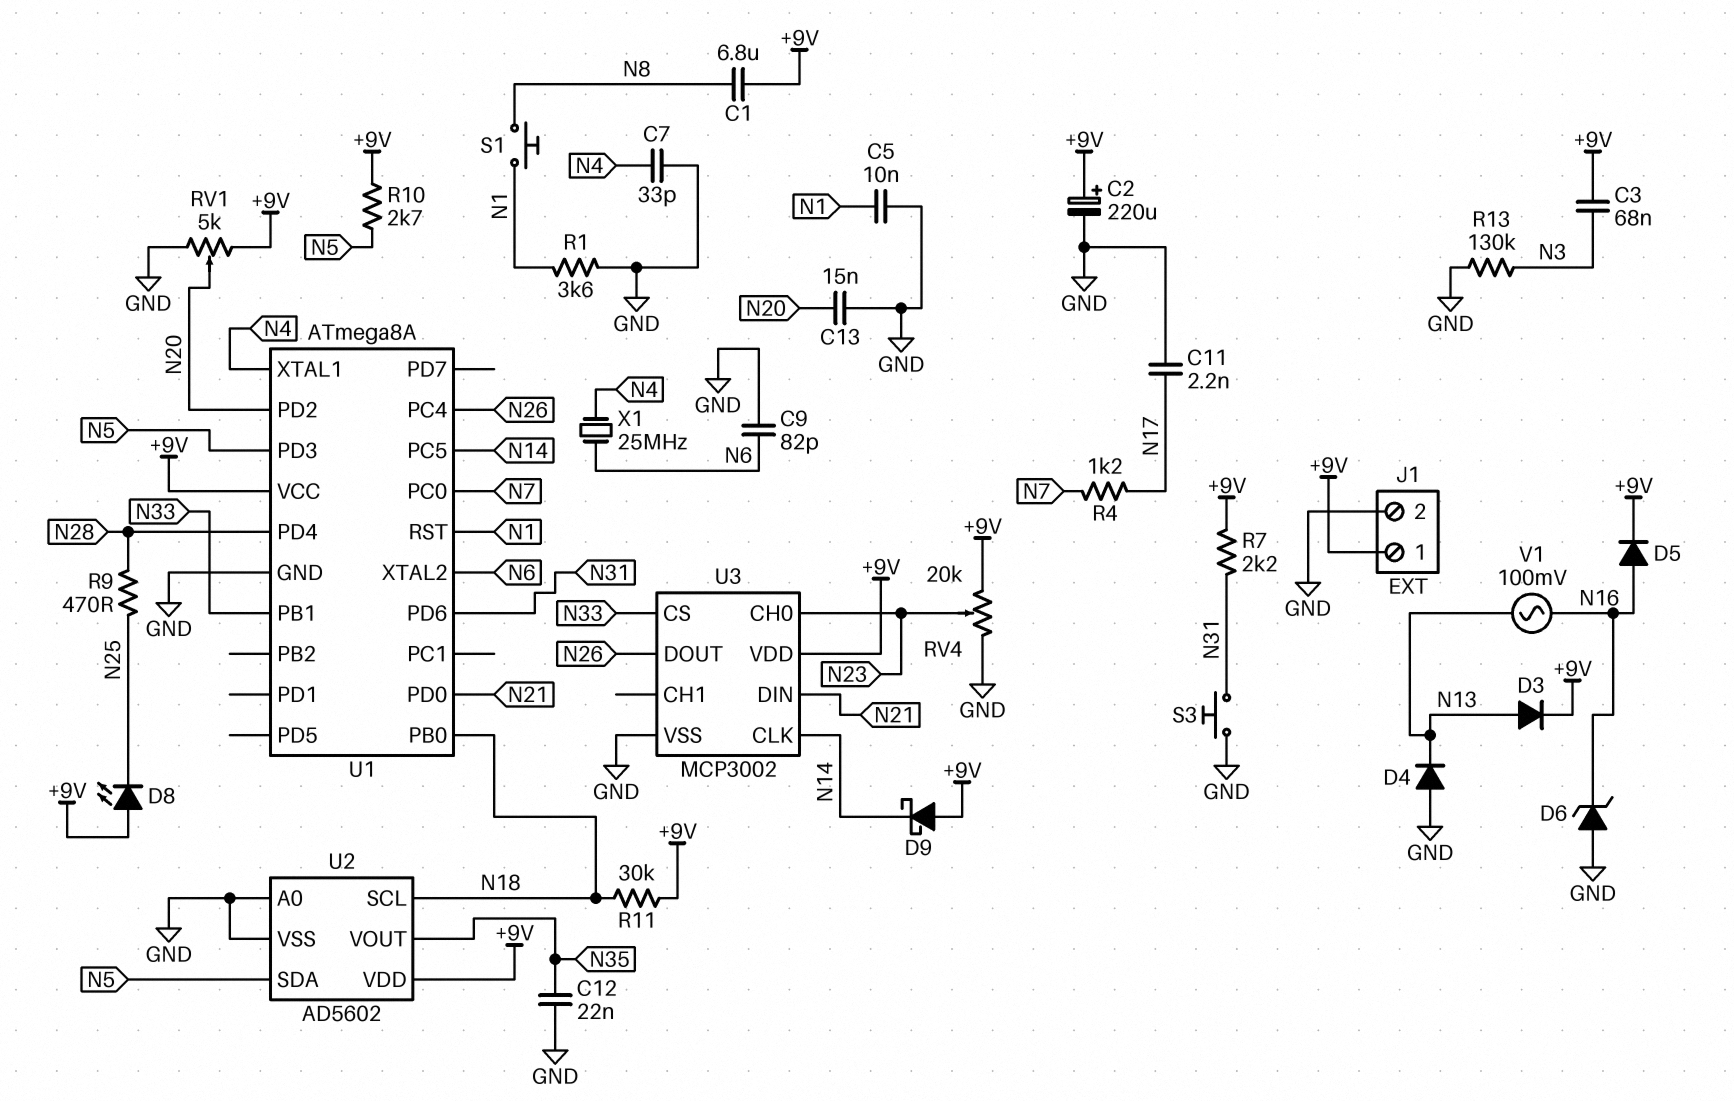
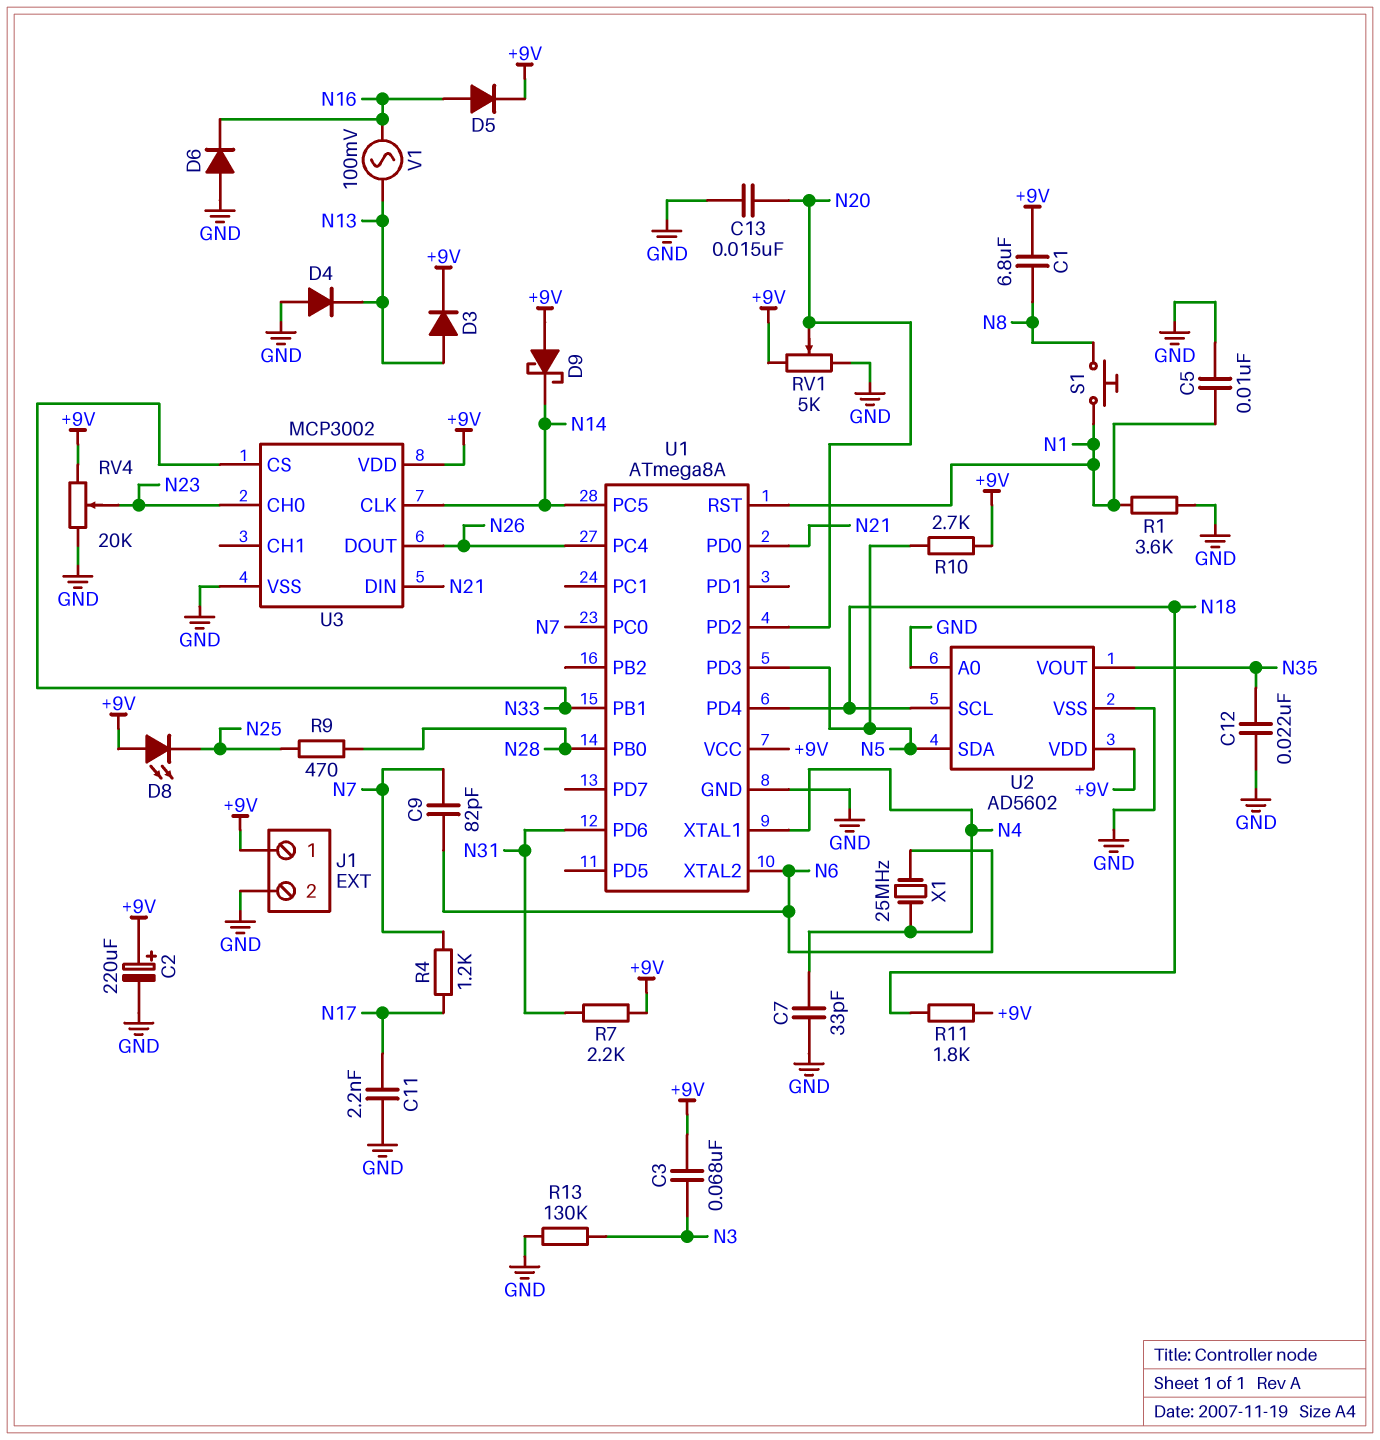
C9: 82pF (GND, N6) -> 82pF (N6, N7)
D6: zener (A GND, K N16) -> diode (A GND, K N16)
R11: 30k (+9V, N18) -> 1.8k (+9V, N18)
S3: button (GND, N31) -> none
U1 pin PB0: N18 -> N28
U1 pin PD4: N28 -> N18

